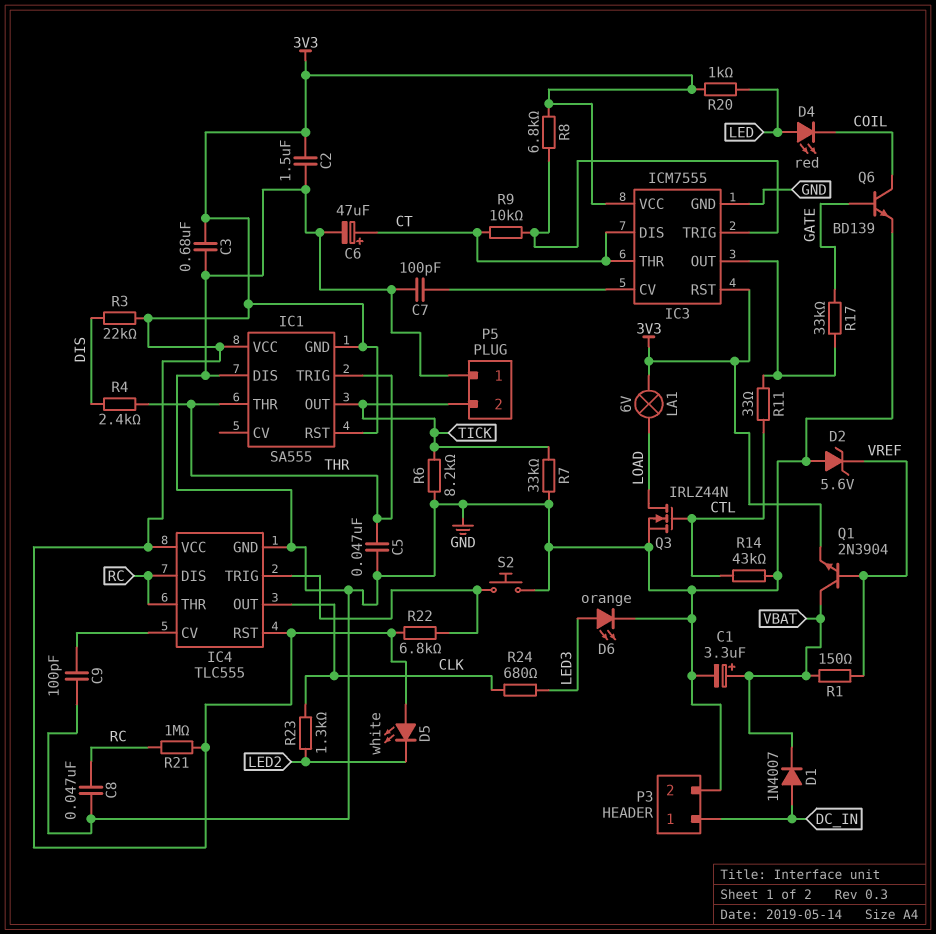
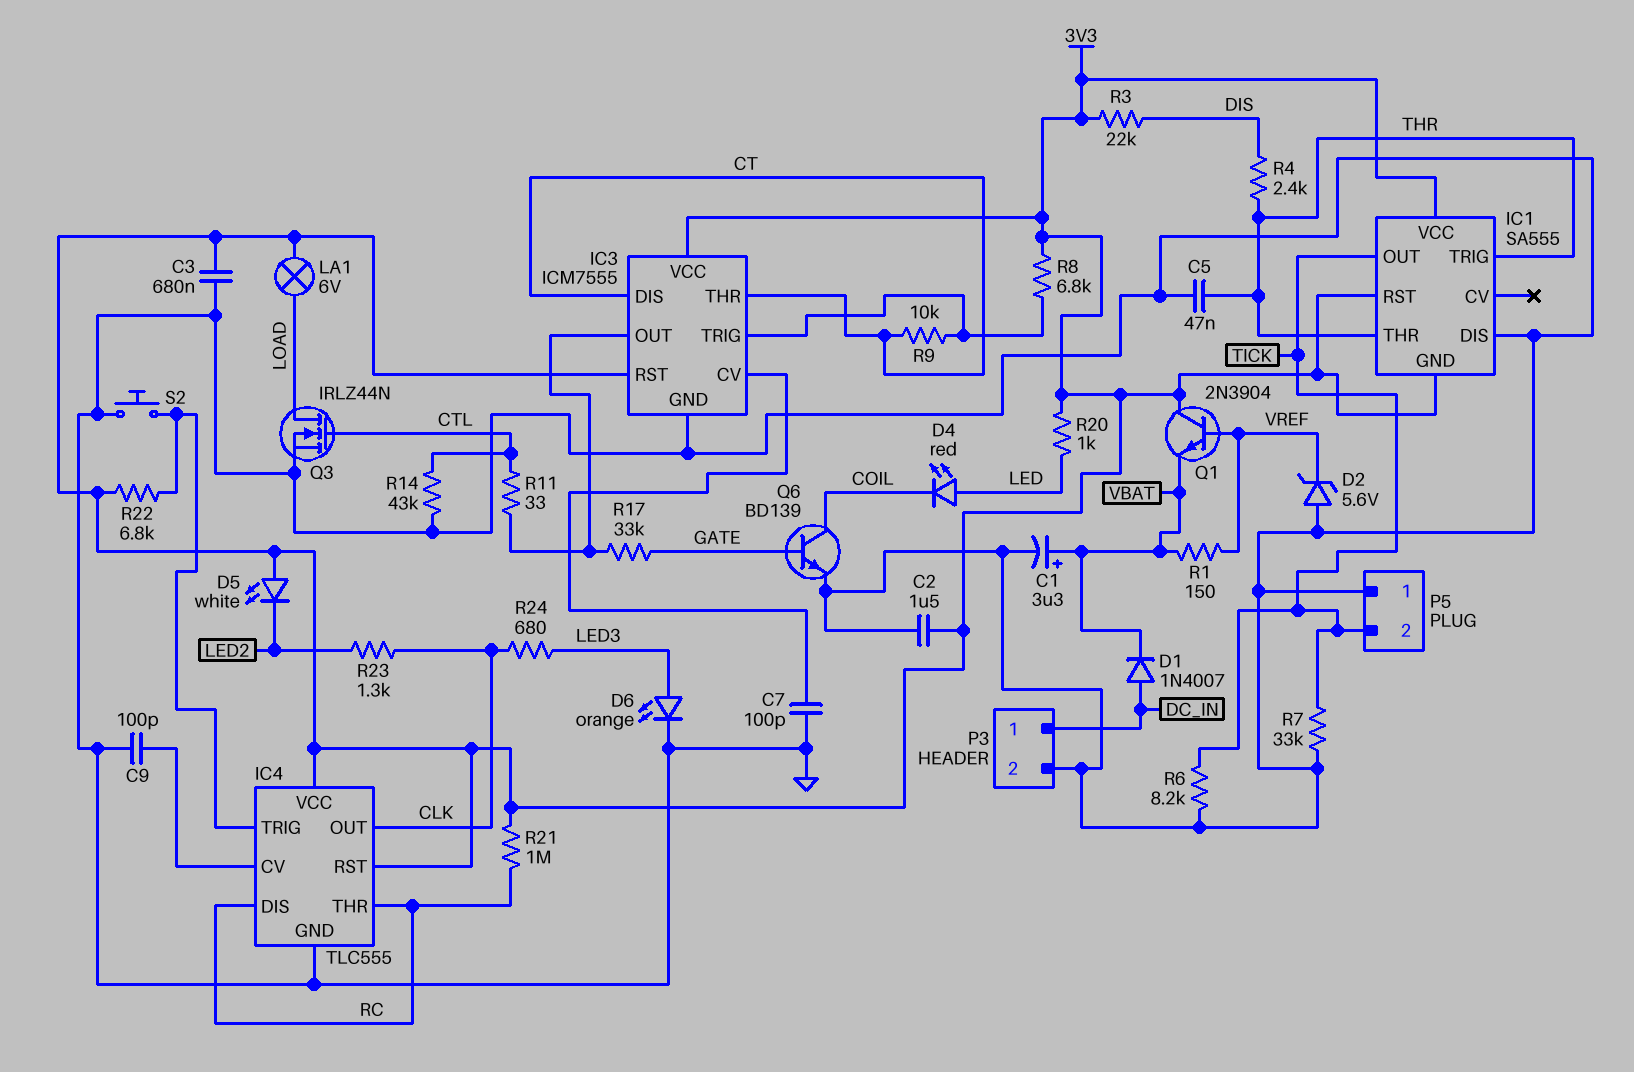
C6: 47uF (plus CT, minus GND) -> none
C8: 47nF (GND, RC) -> none
Q1: NPN 2N3904 (B VREF, C VBAT, E 3V3) -> NPN 2N3904 (B VREF, C 3V3, E VBAT)

